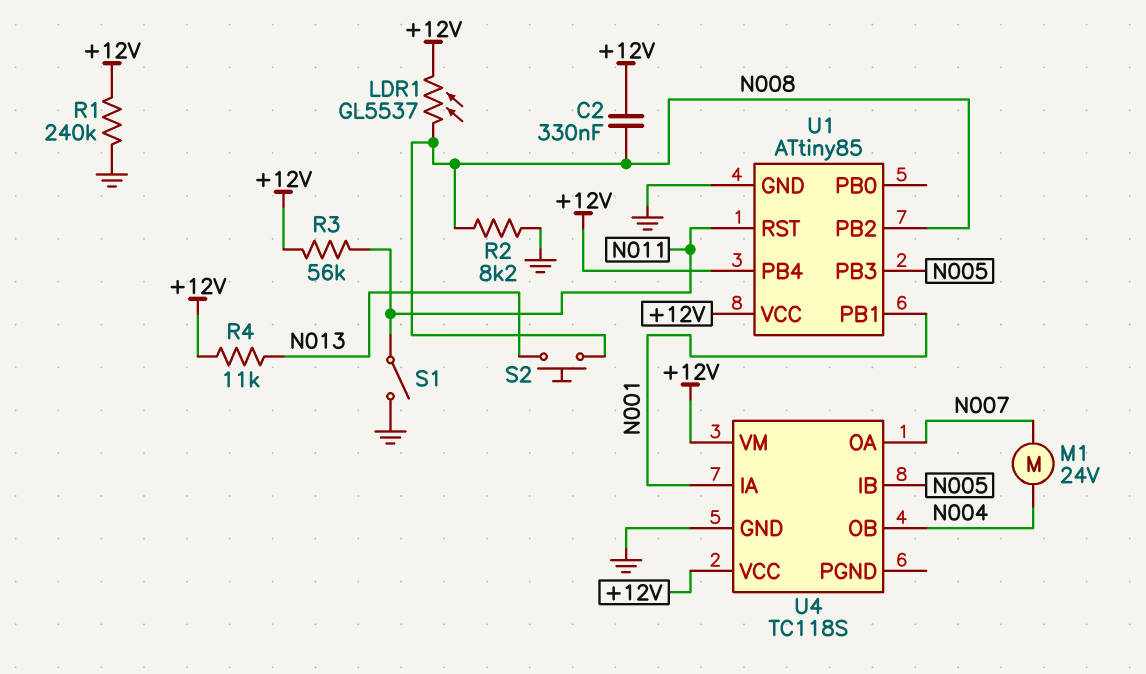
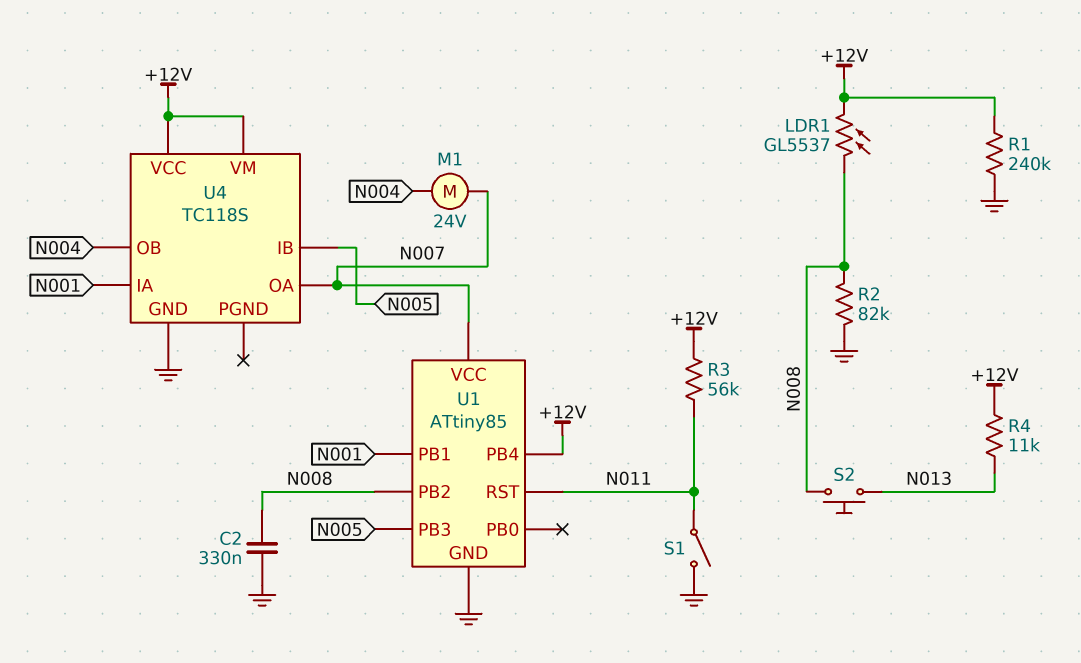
C2: 330nF (+12V, N008) -> 330nF (GND, N008)
R2: 8.2k (GND, N008) -> 82k (GND, N008)
U1 pin VCC: +12V -> N007

